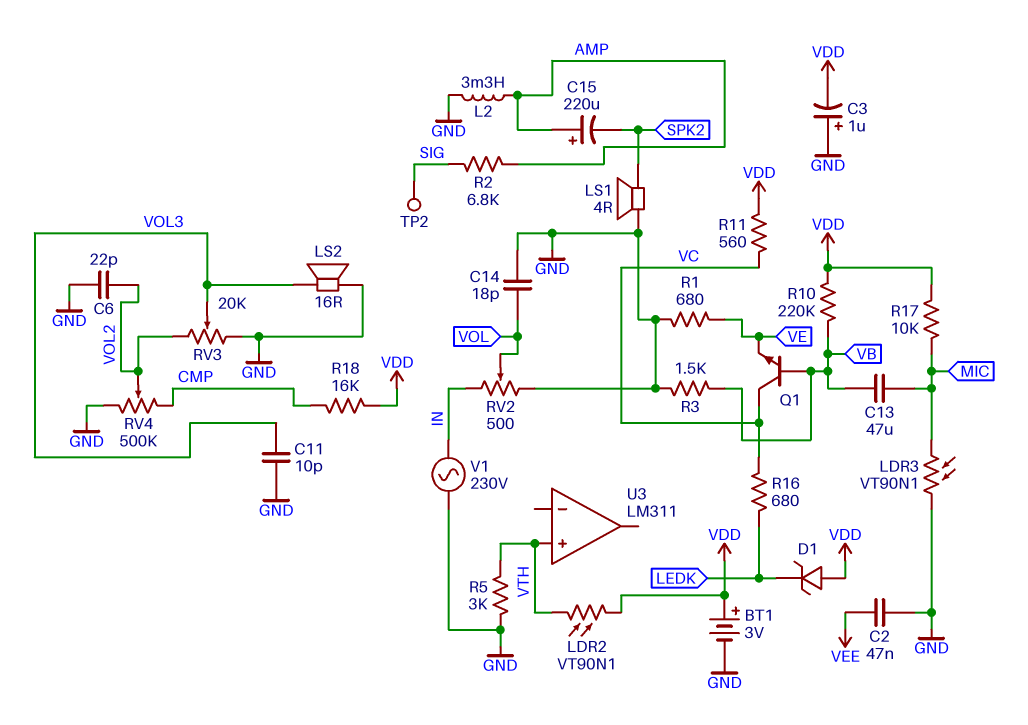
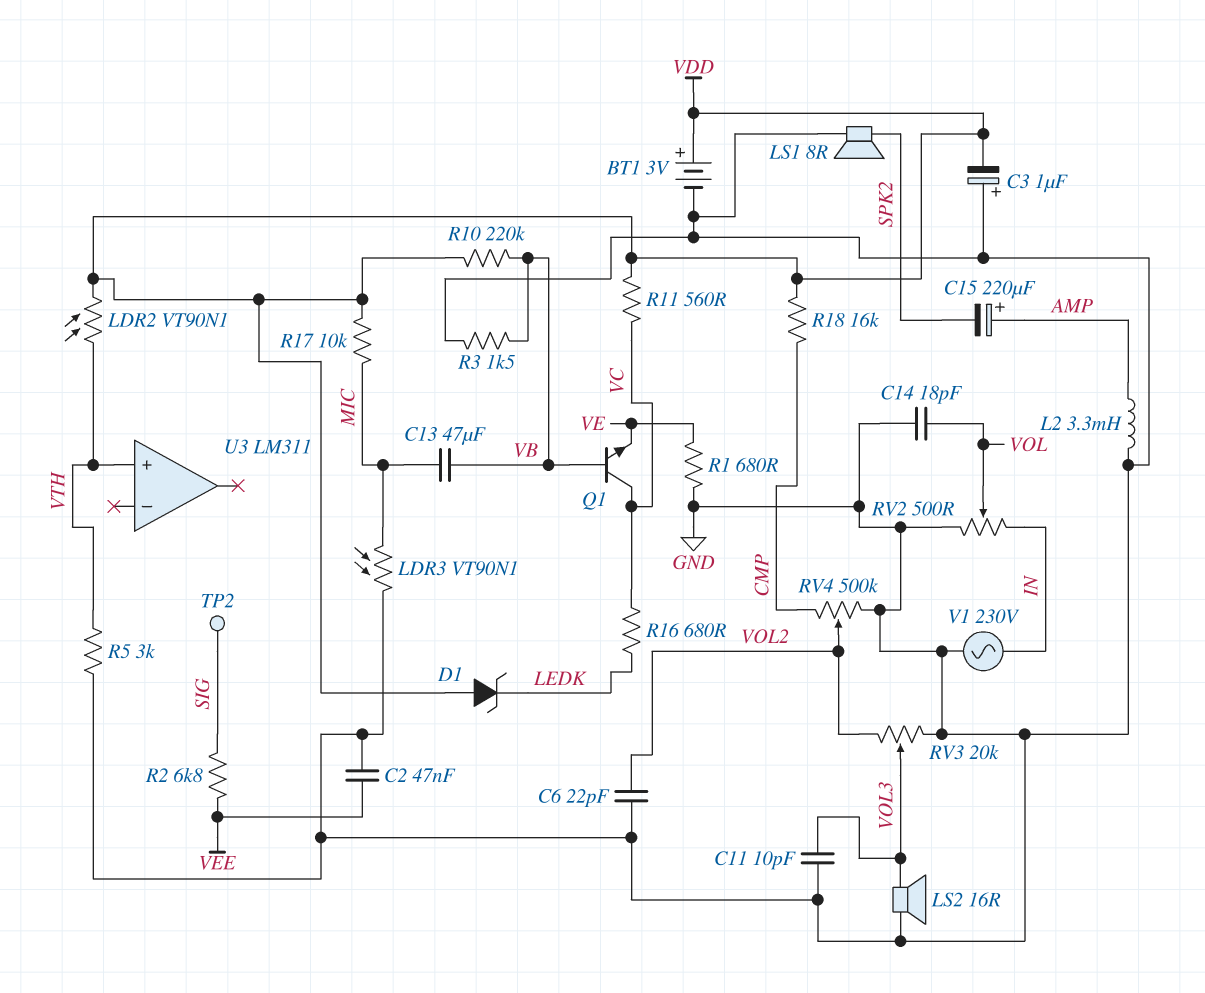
LS1: speaker 4R (GND, SPK2) -> speaker 8R (GND, SPK2)
R2: 6.8k (AMP, SIG) -> 6.8k (SIG, VEE)

